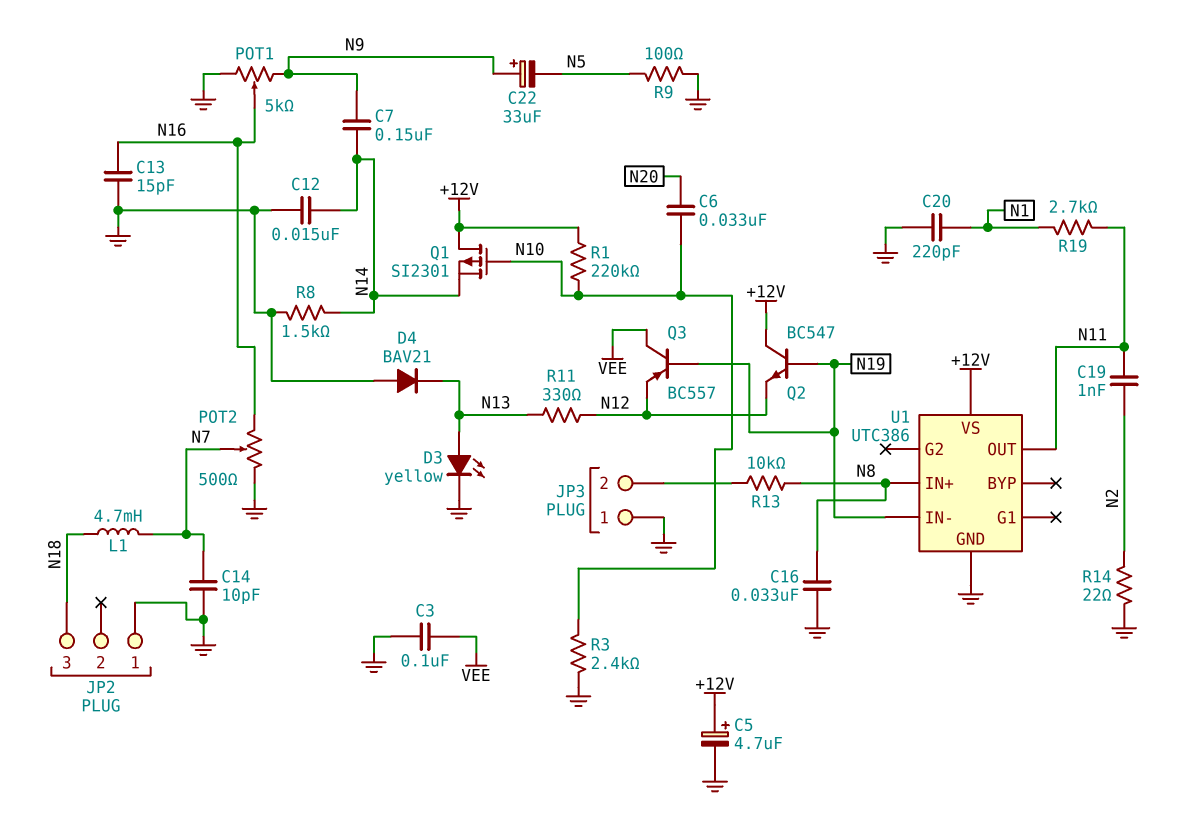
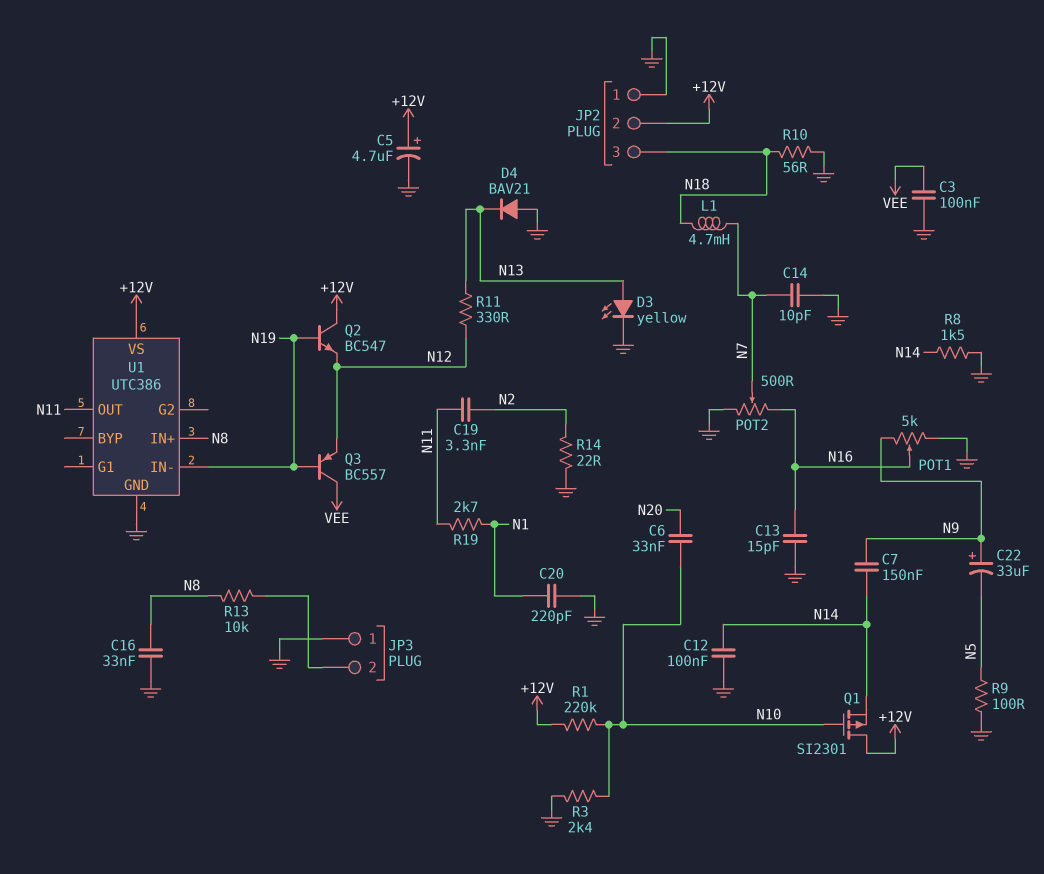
C12: 15nF (GND, N14) -> 100nF (GND, N14)
C19: 1nF (N2, N11) -> 3.3nF (N2, N11)
JP2 pin 2: none -> +12V
R10: none -> 56 (GND, N18)

